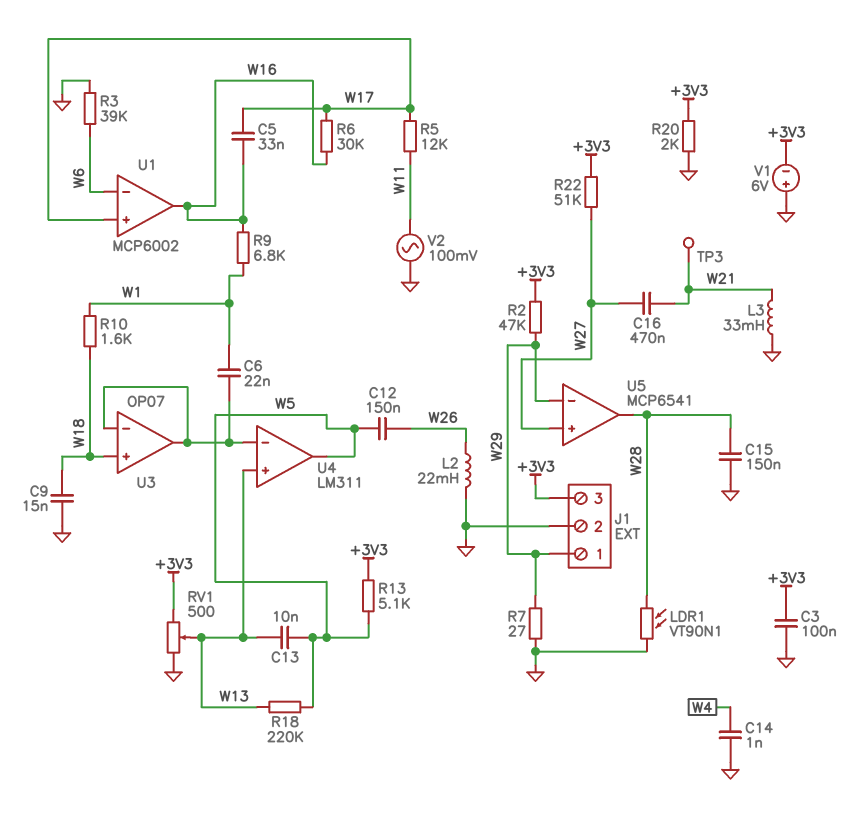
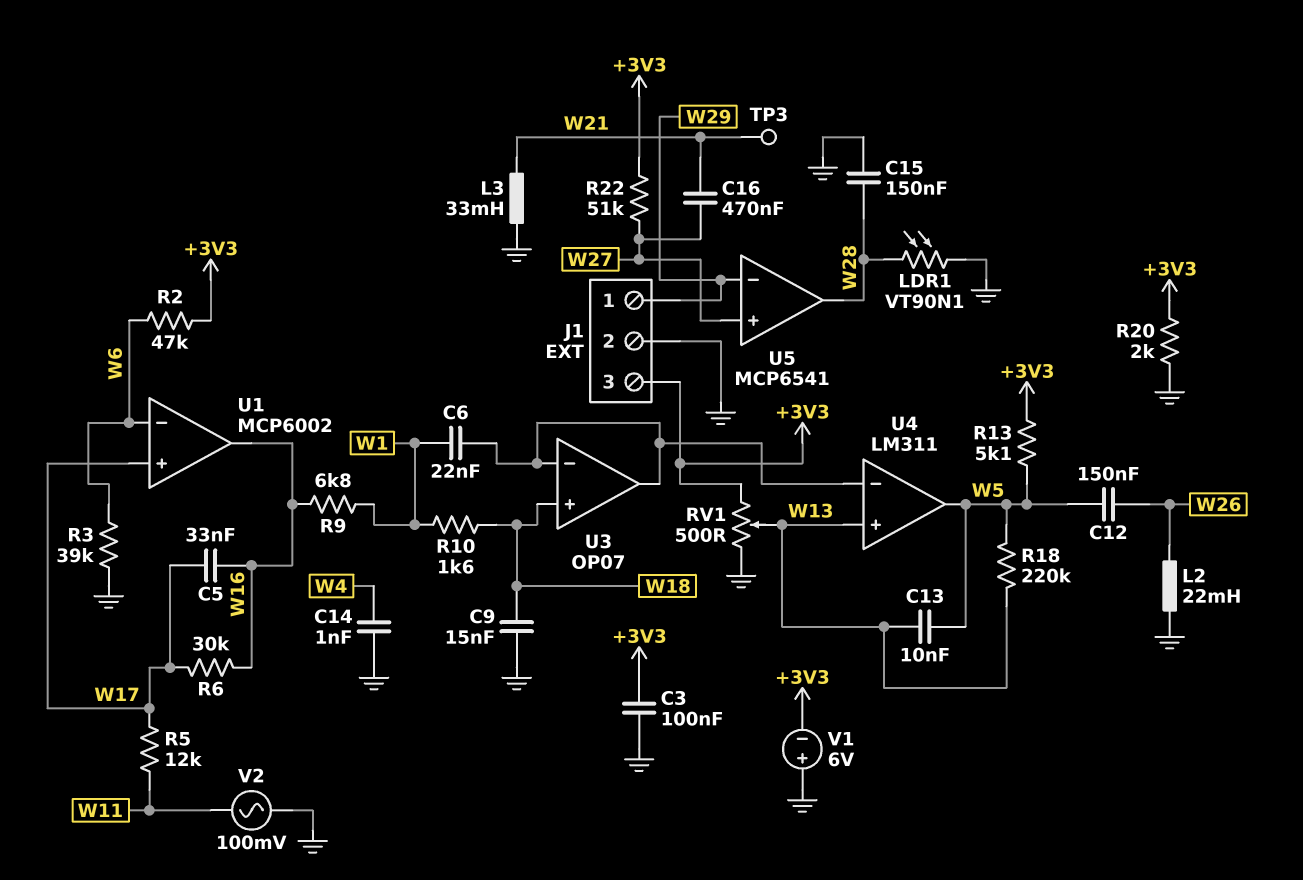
R2: 47k (+3V3, W29) -> 47k (+3V3, W6)
R7: 27 (GND, W29) -> none

